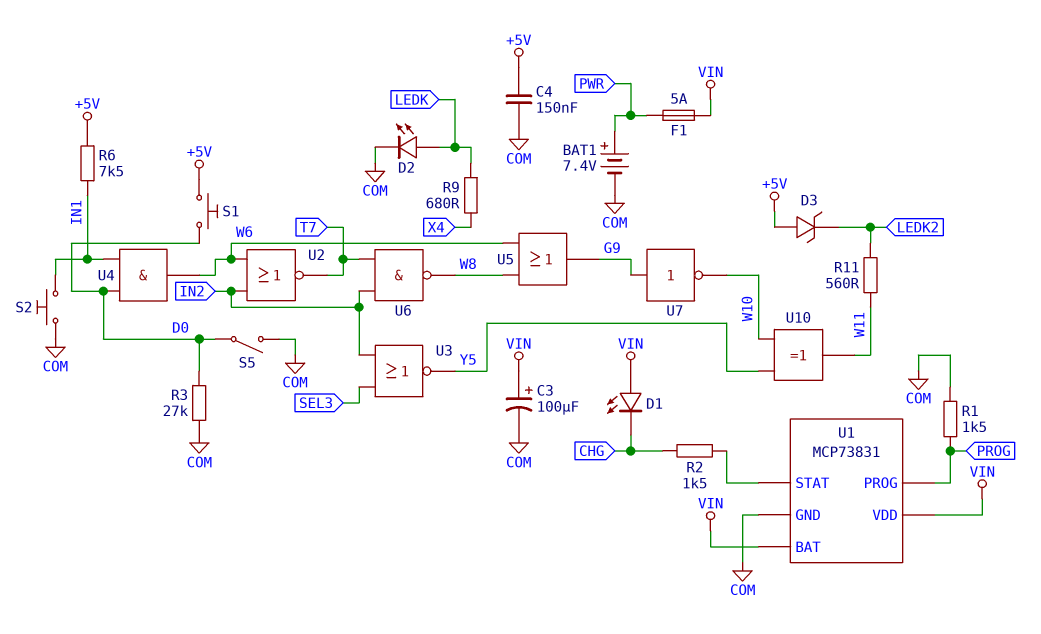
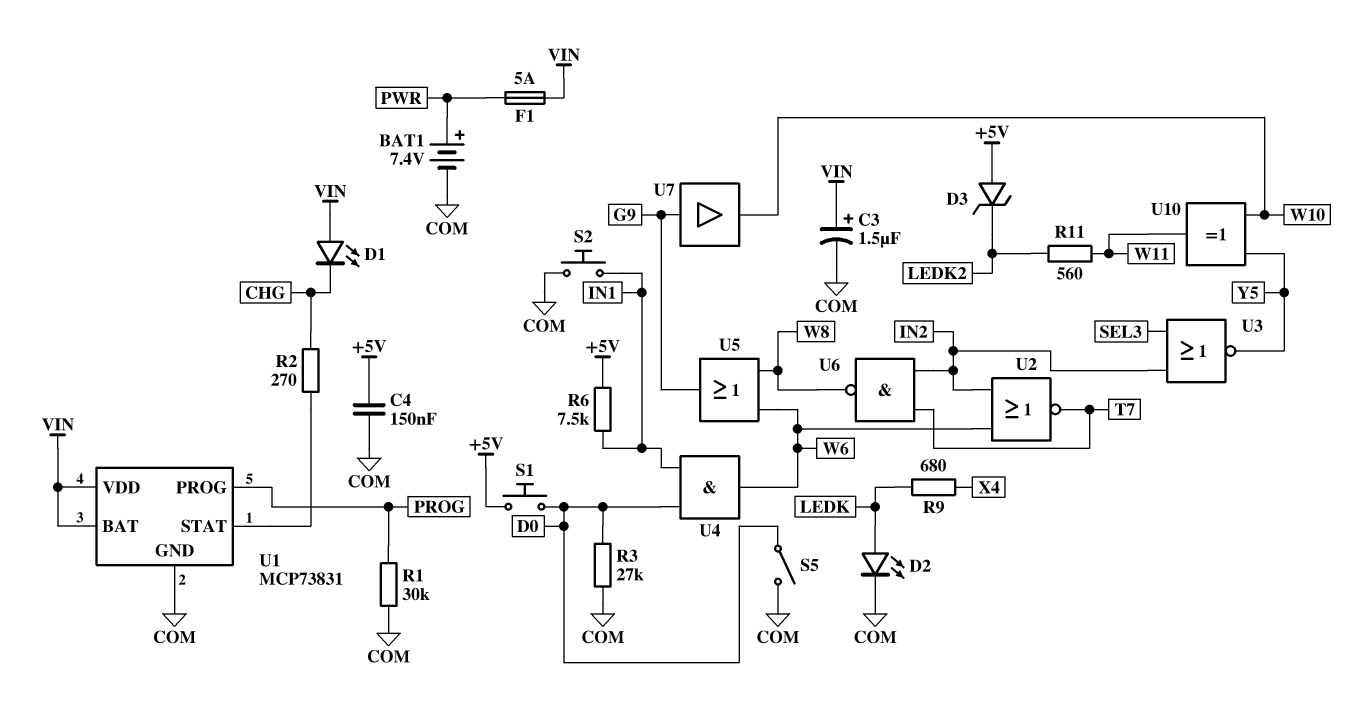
C3: 100uF (plus VIN, minus COM) -> 1.5uF (plus VIN, minus COM)
R1: 1.5k (COM, PROG) -> 30k (COM, PROG)
R2: 1.5k (CHG, U1/STAT) -> 270 (CHG, U1/STAT)
U7: NOT (in G9, out W10) -> buffer (in G9, out W10)

